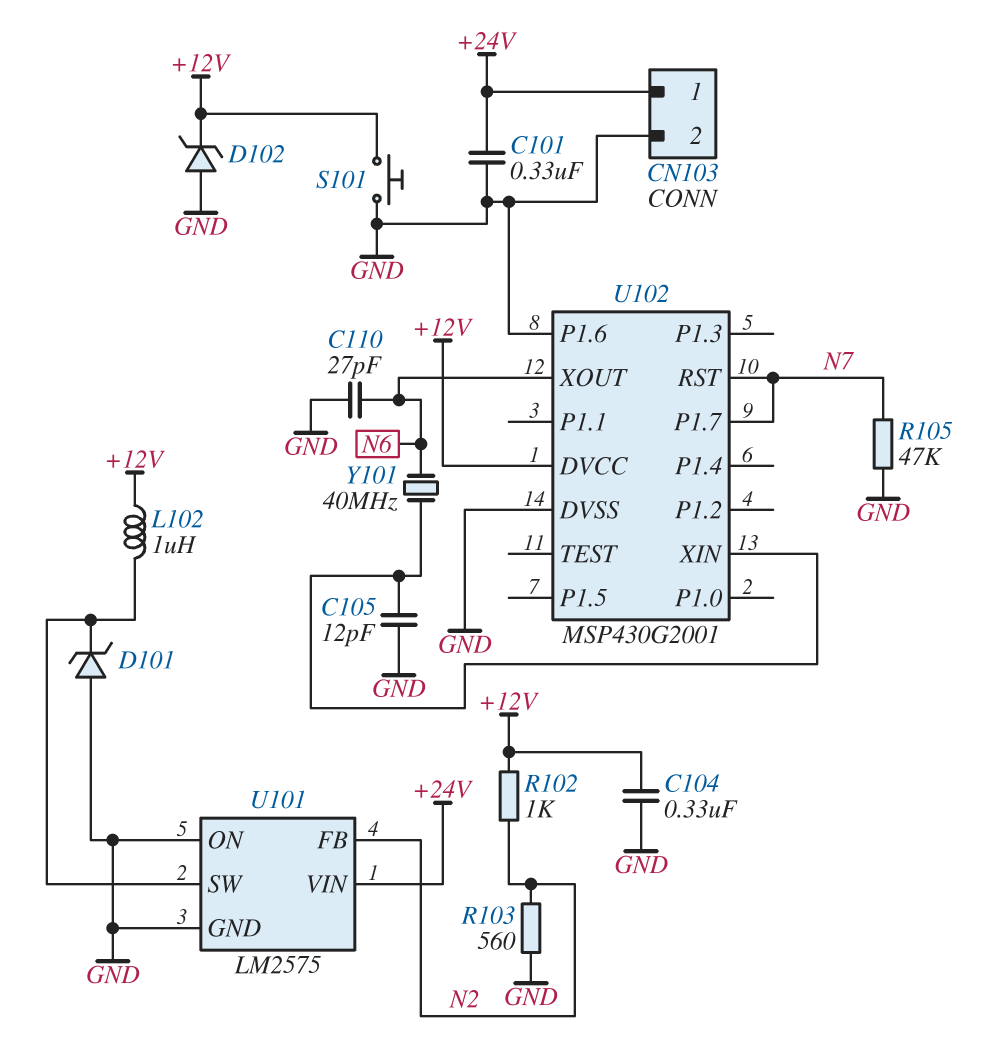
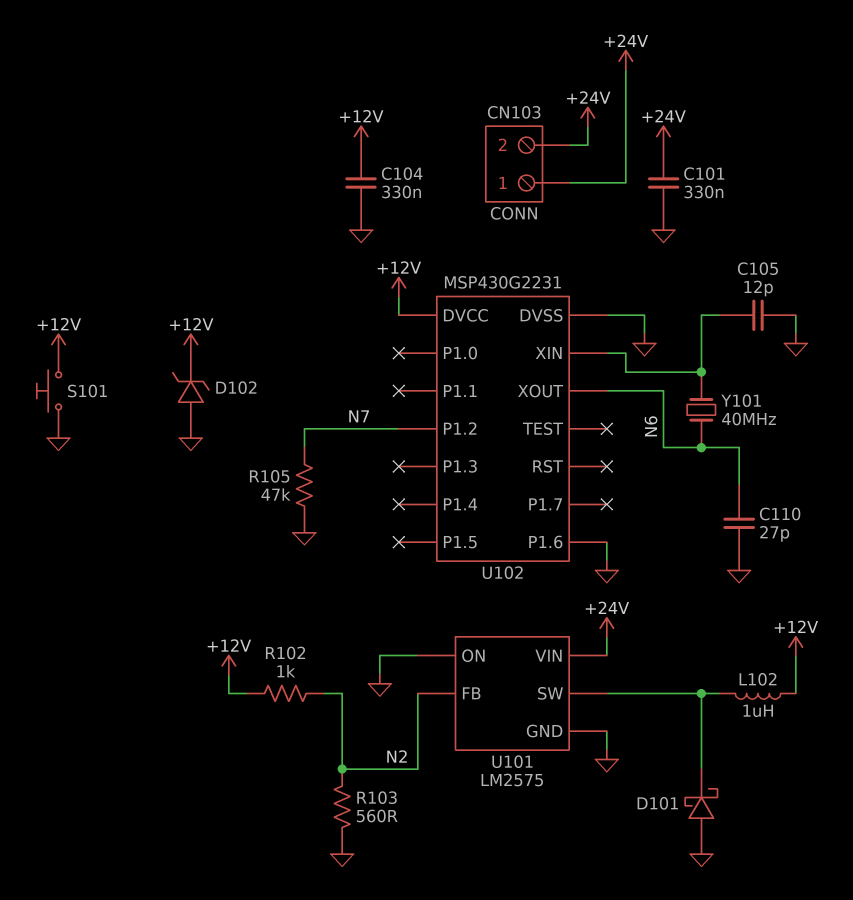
CN103 pin 2: GND -> +24V
D101: zener (A GND, K U101/SW) -> schottky (A GND, K U101/SW)
U102: MSP430G2001 -> MSP430G2231
U102 pin P1.2: none -> N7
U102 pin P1.7: N7 -> none
U102 pin RST: N7 -> none

